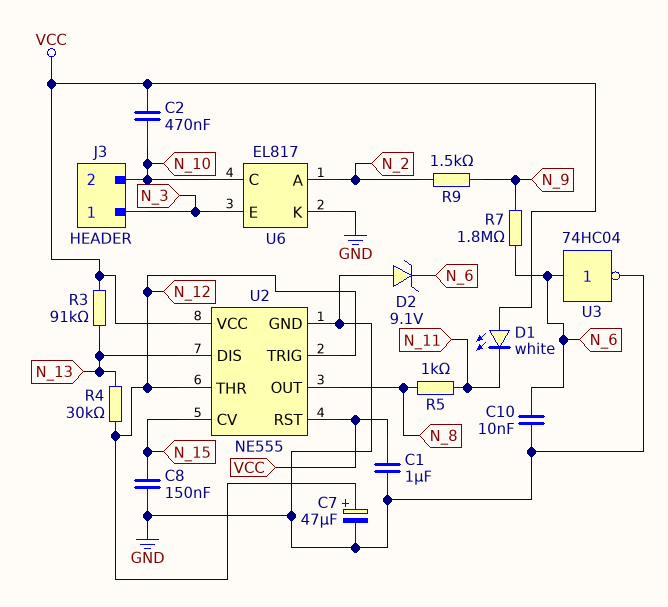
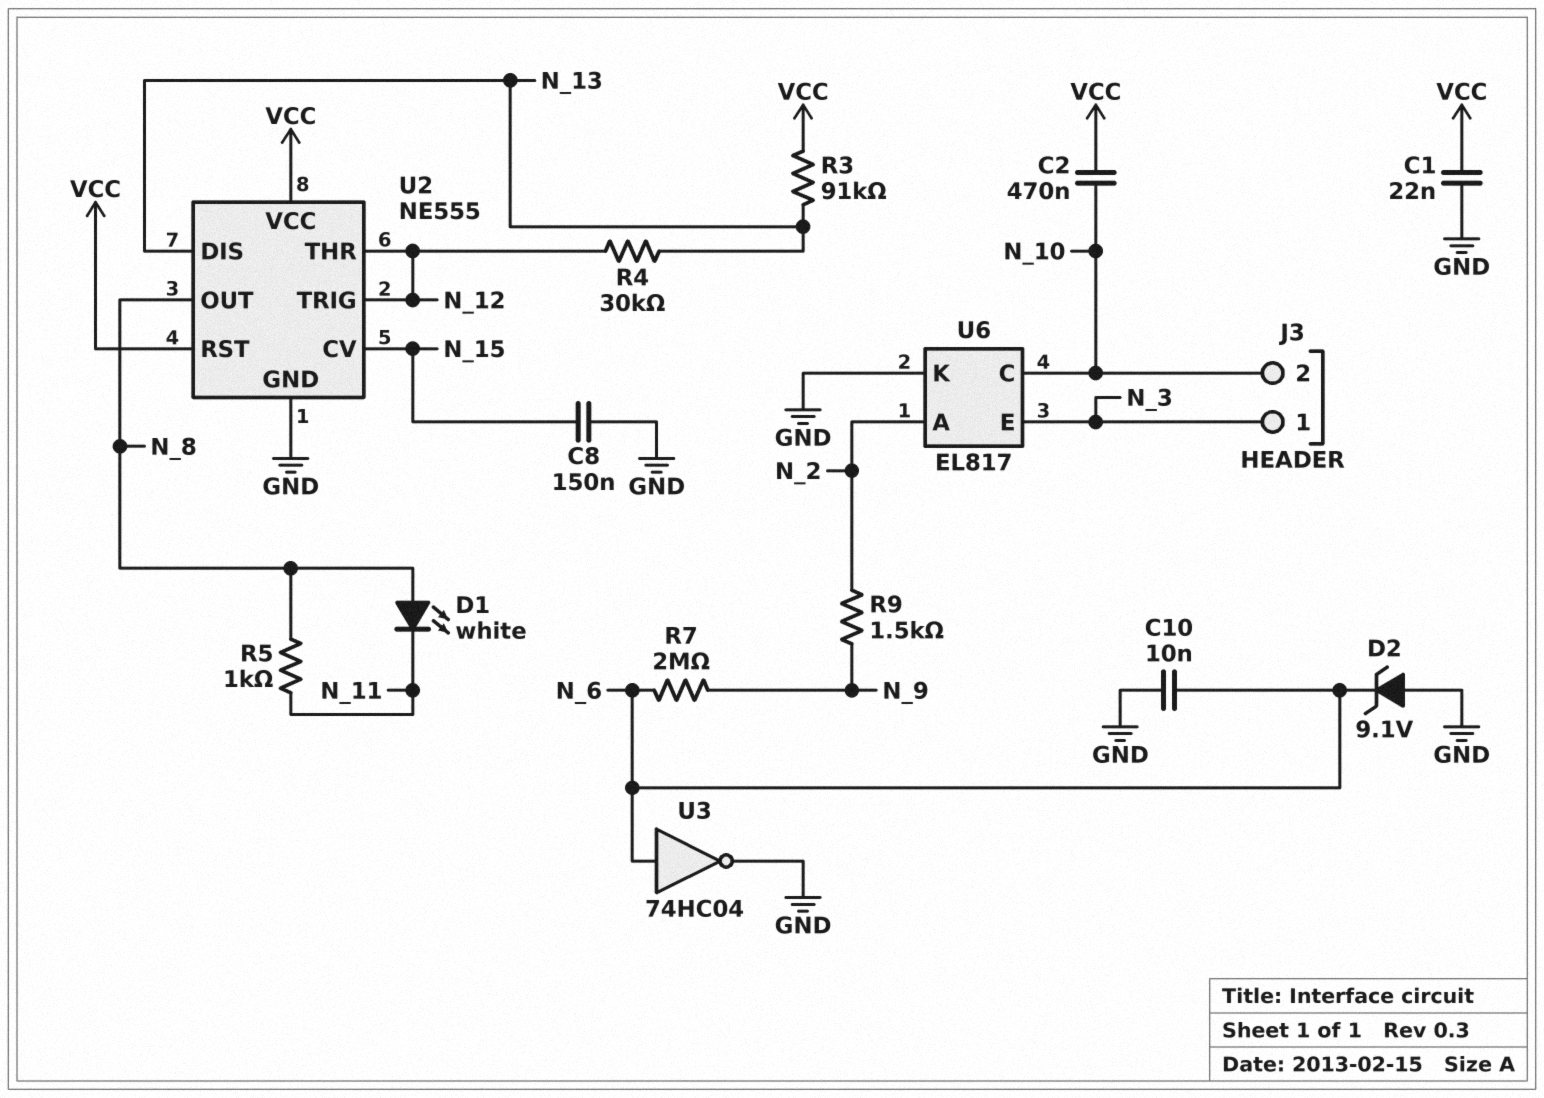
C1: 1uF (GND, VCC) -> 22nF (GND, VCC)
C7: 47uF (plus N_12, minus GND) -> none
D1: LED white (A VCC, K N_11) -> LED white (A N_8, K N_11)
R7: 1.8M (N_6, N_9) -> 2M (N_6, N_9)

